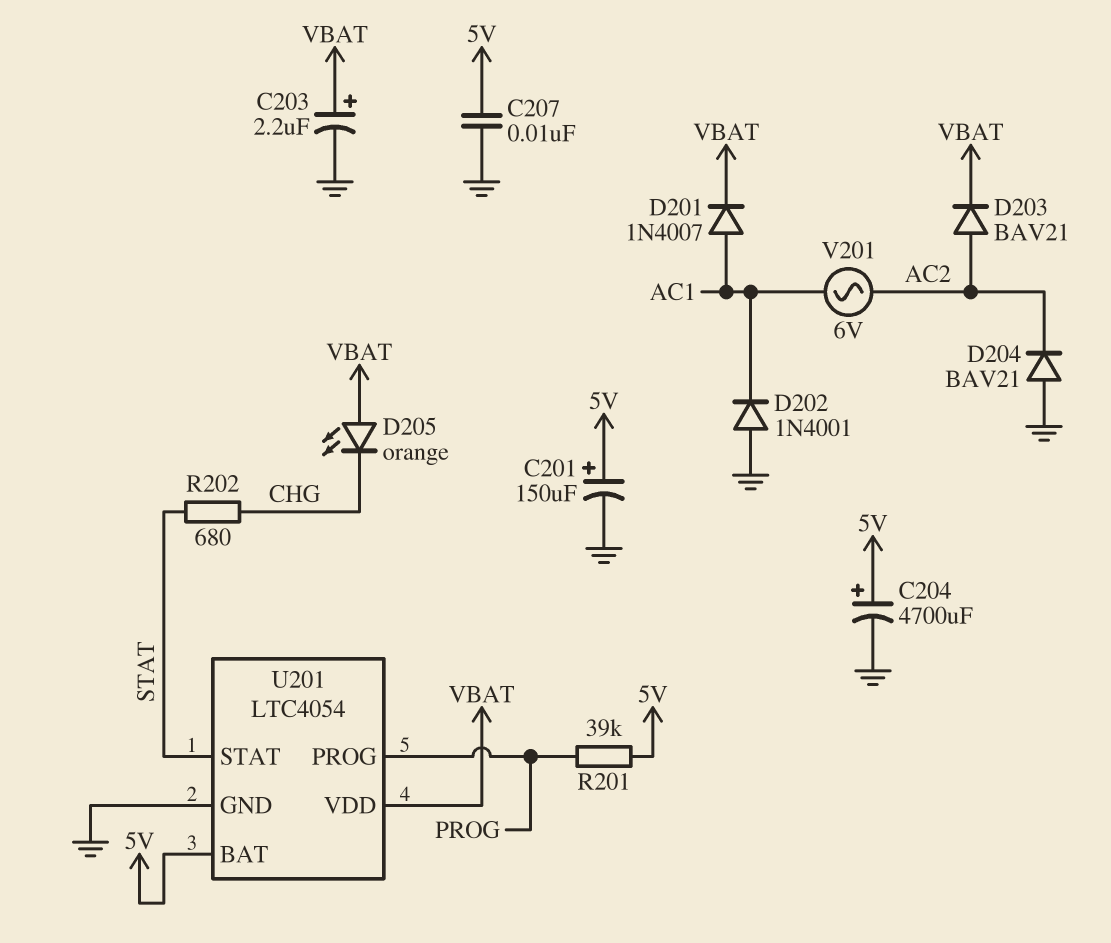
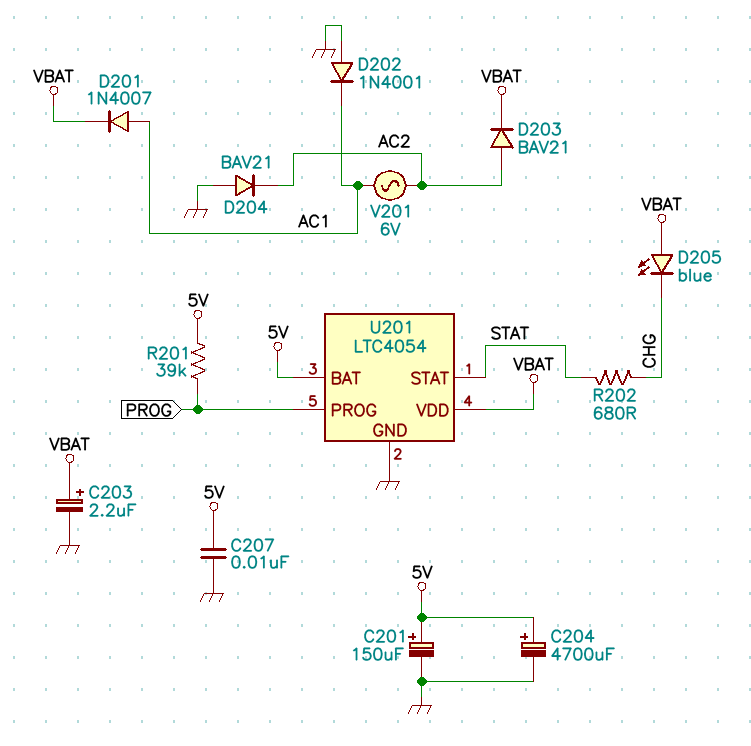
D205: LED orange (A VBAT, K CHG) -> LED blue (A VBAT, K CHG)

